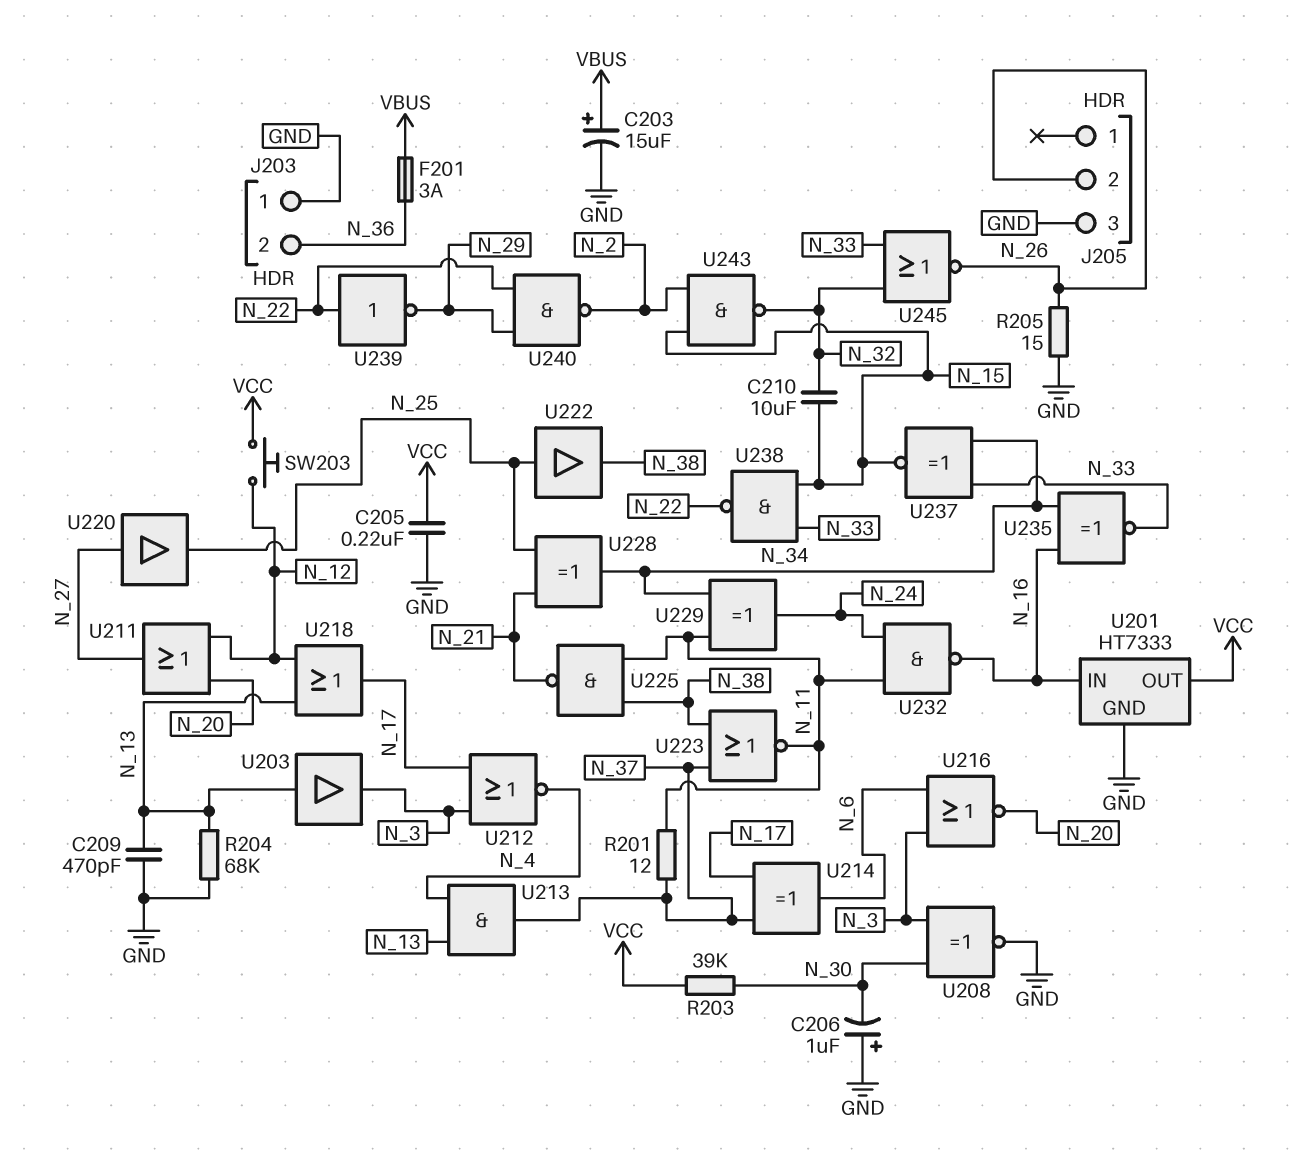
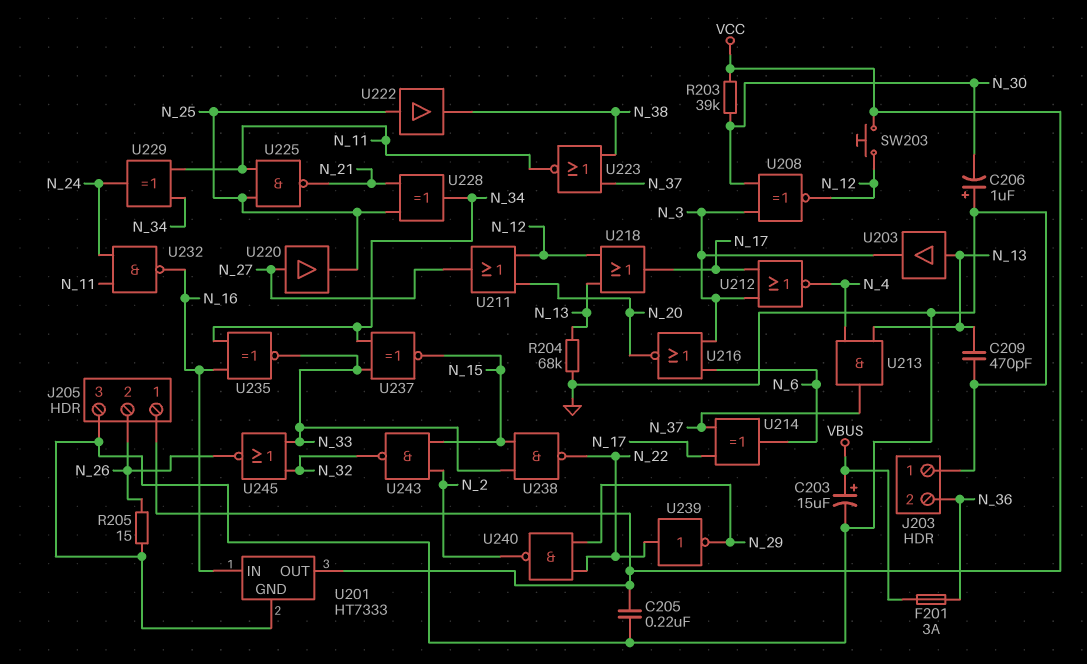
C210: 10uF (N_15, N_32) -> none
J205 pin 1: none -> VCC
R201: 12 (N_11, N_37) -> none
U208: XNOR (in N_3, in N_30, out GND) -> XNOR (in N_3, in N_30, out N_12)
U225: NAND (in N_11, in N_38, out N_21) -> NAND (in N_11, in N_25, out N_21)

